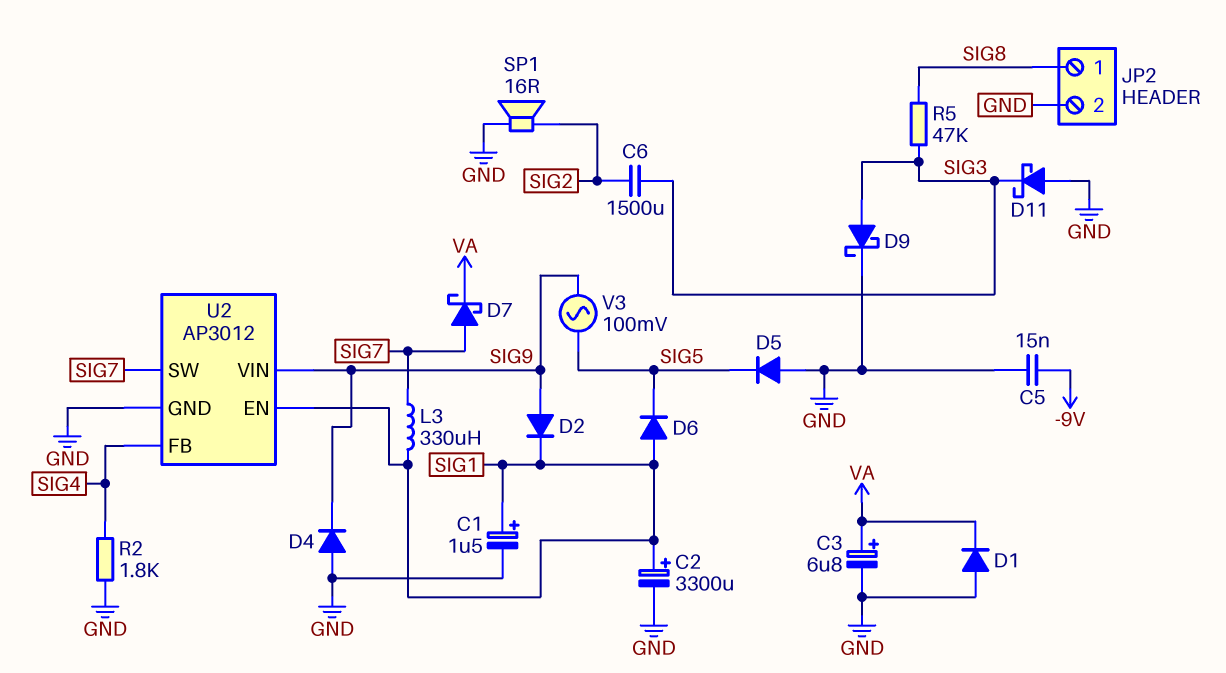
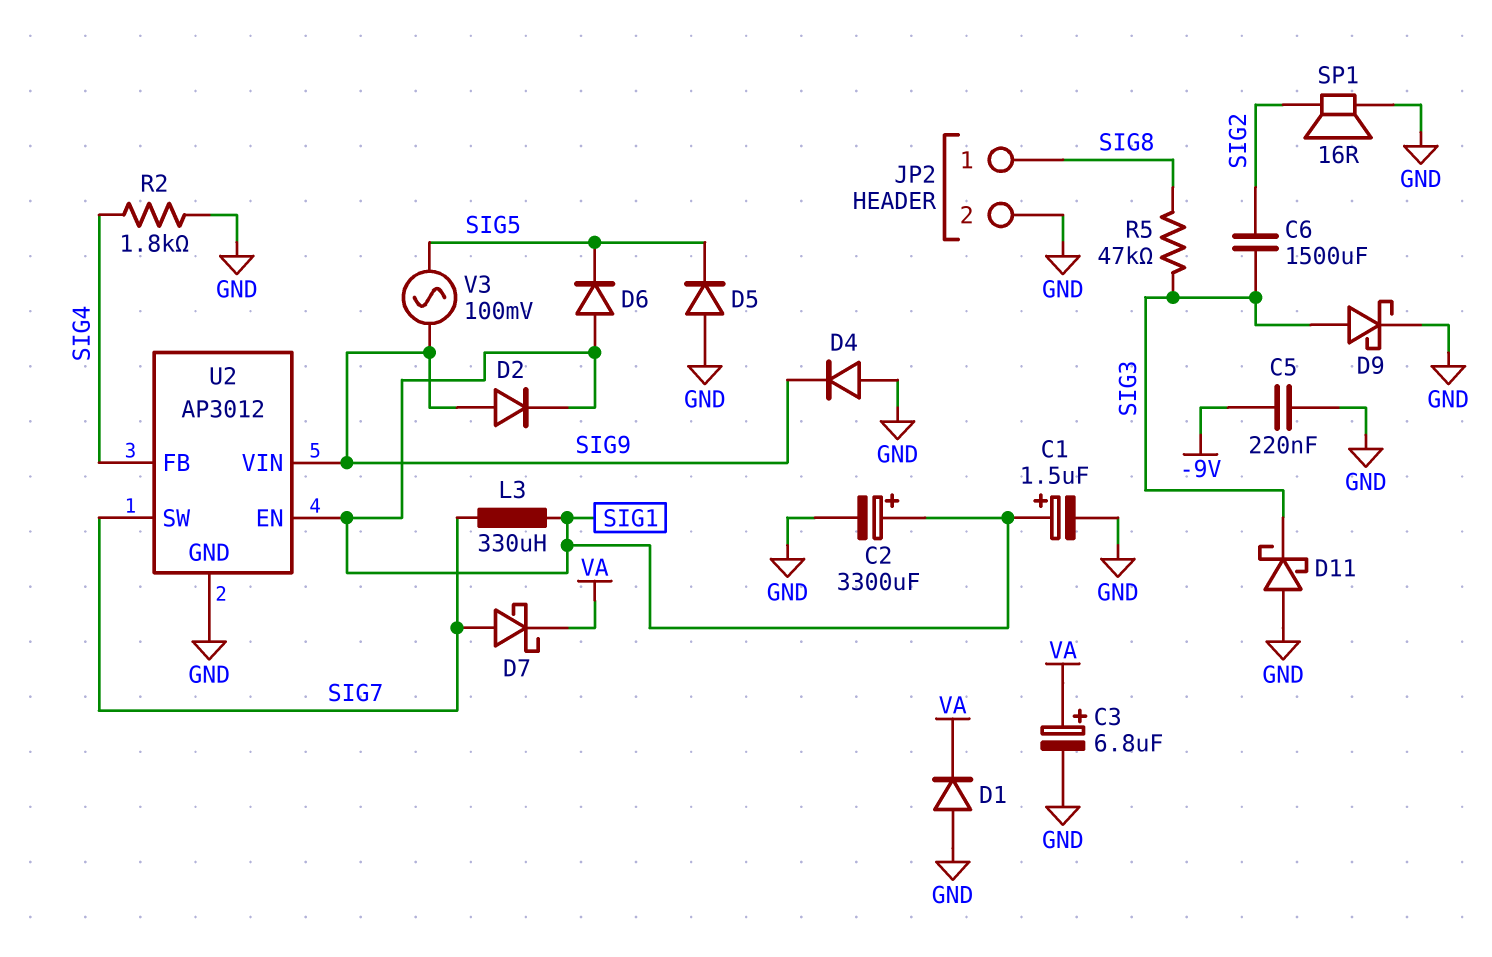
C5: 15nF (-9V, GND) -> 220nF (-9V, GND)

